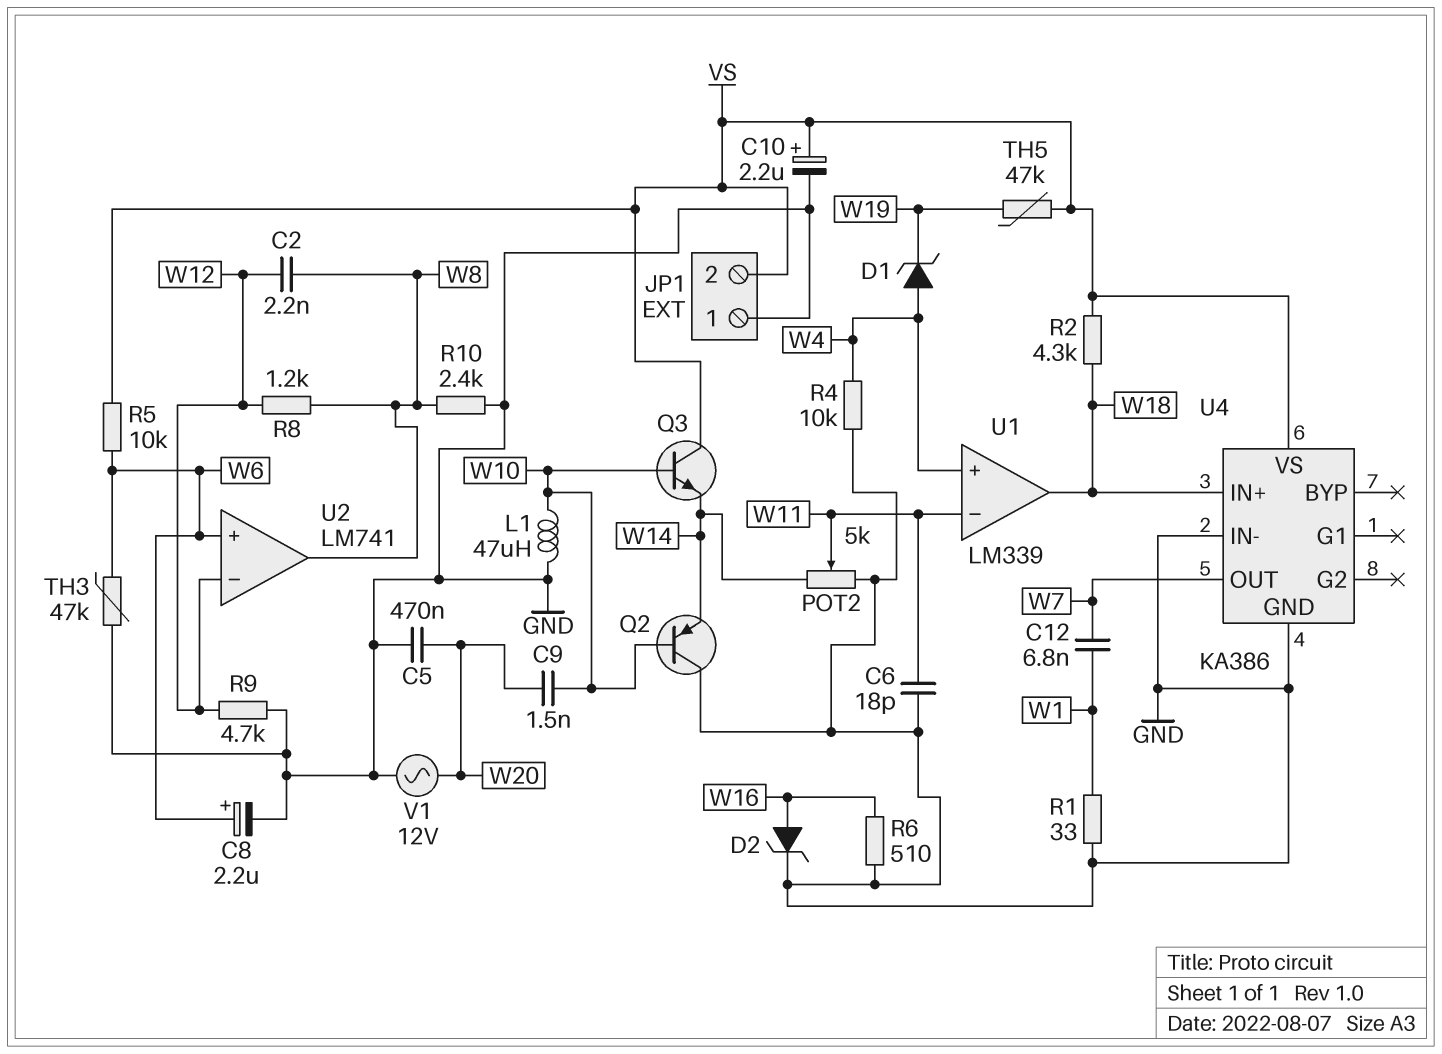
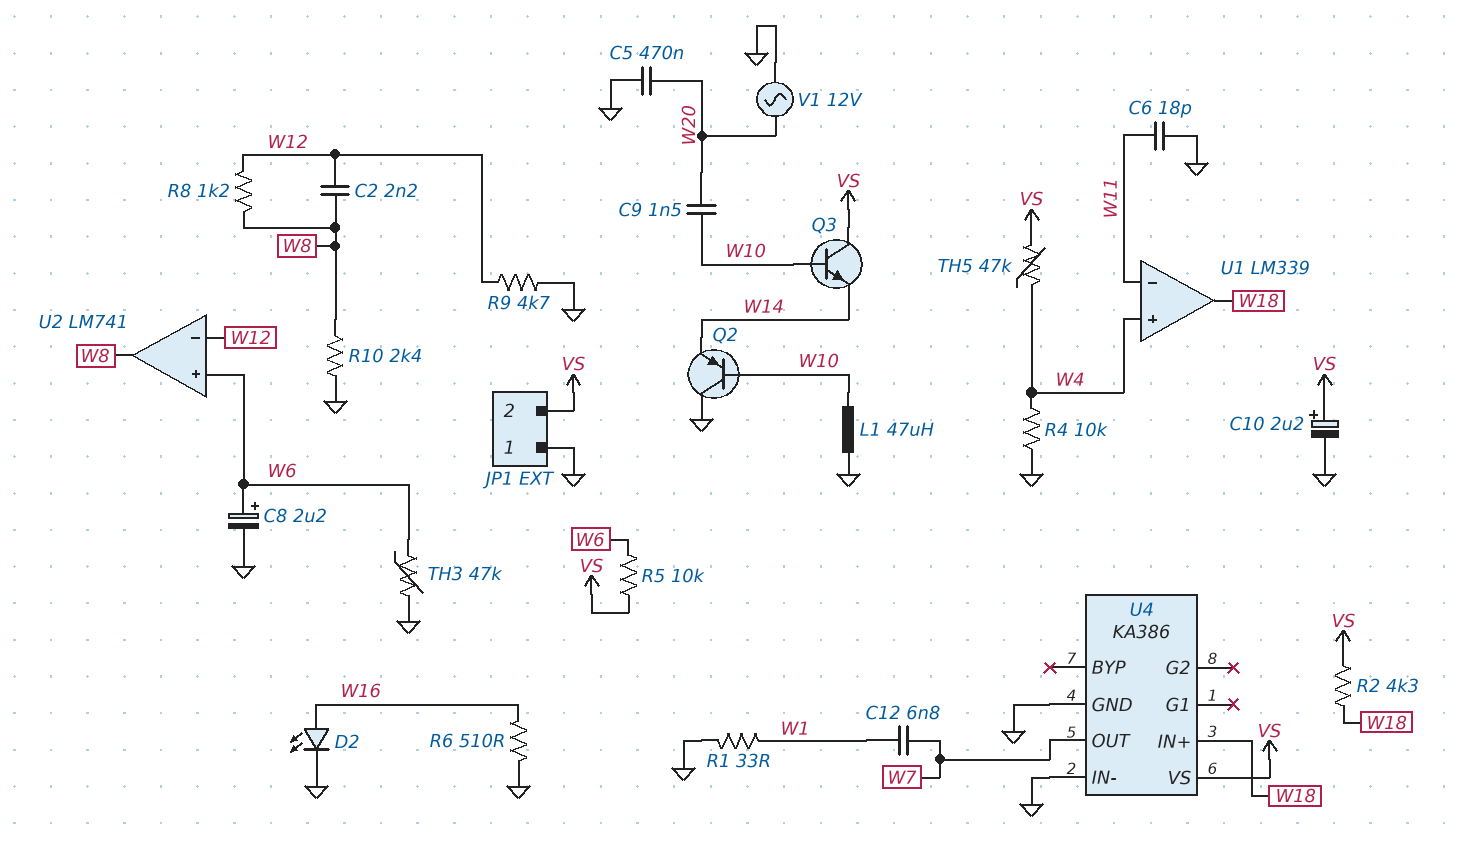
D1: zener (A W4, K W19) -> none
D2: zener (A W16, K GND) -> LED (A W16, K GND)
POT2: 5k (GND, W14, wiper W11) -> none
TH5: 47k (VS, W19) -> 47k (VS, W4)

